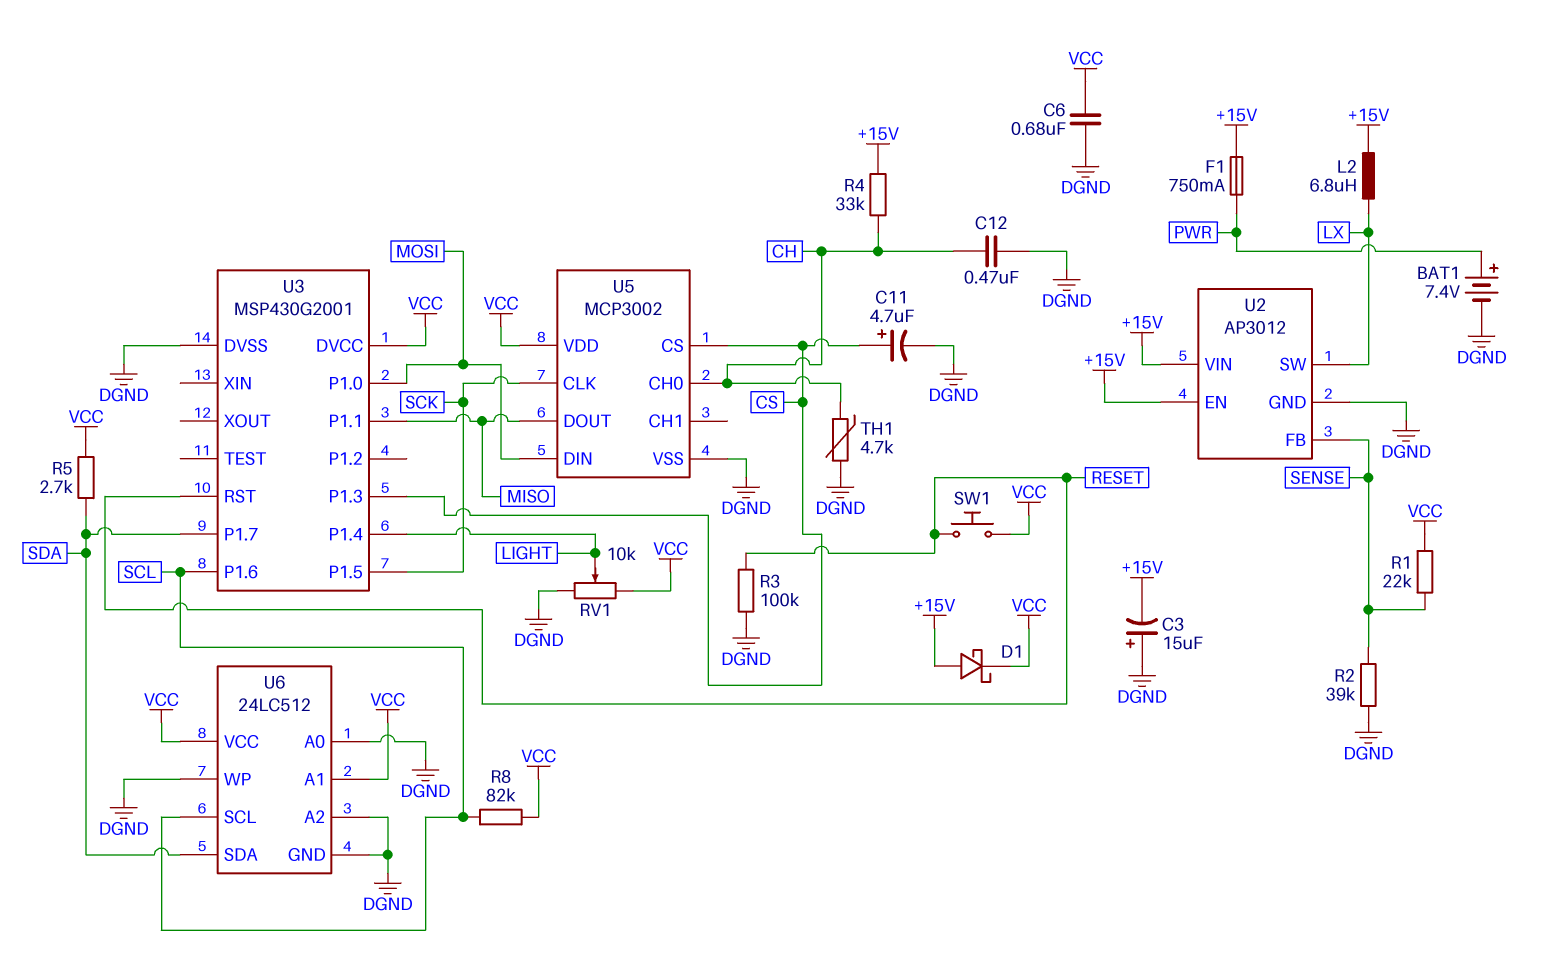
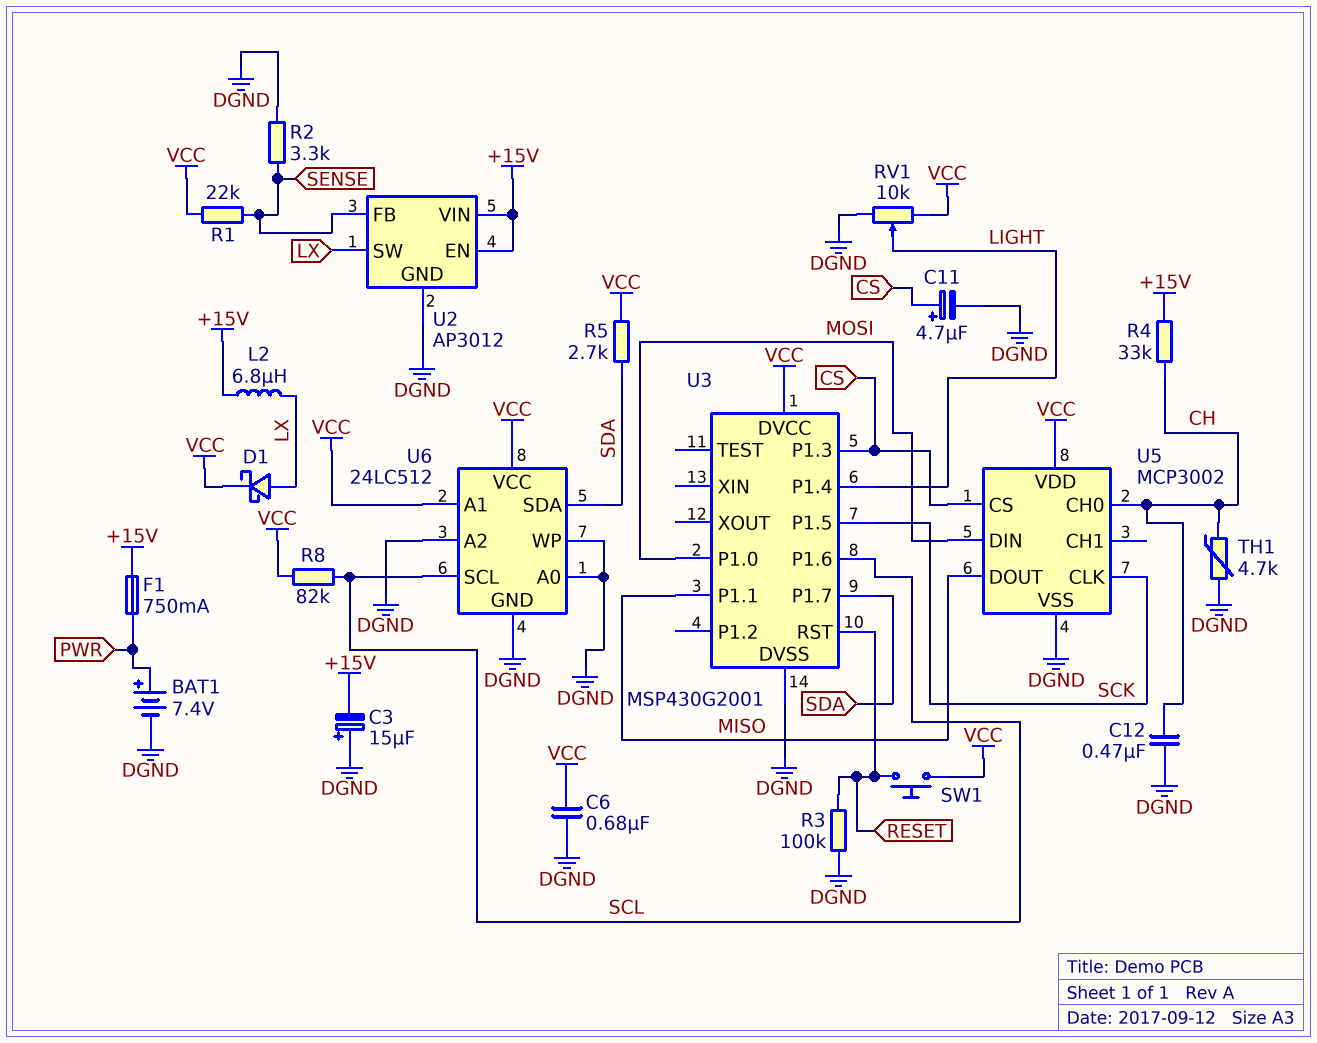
D1: schottky (A +15V, K VCC) -> schottky (A LX, K VCC)
R2: 39k (DGND, SENSE) -> 3.3k (DGND, SENSE)

